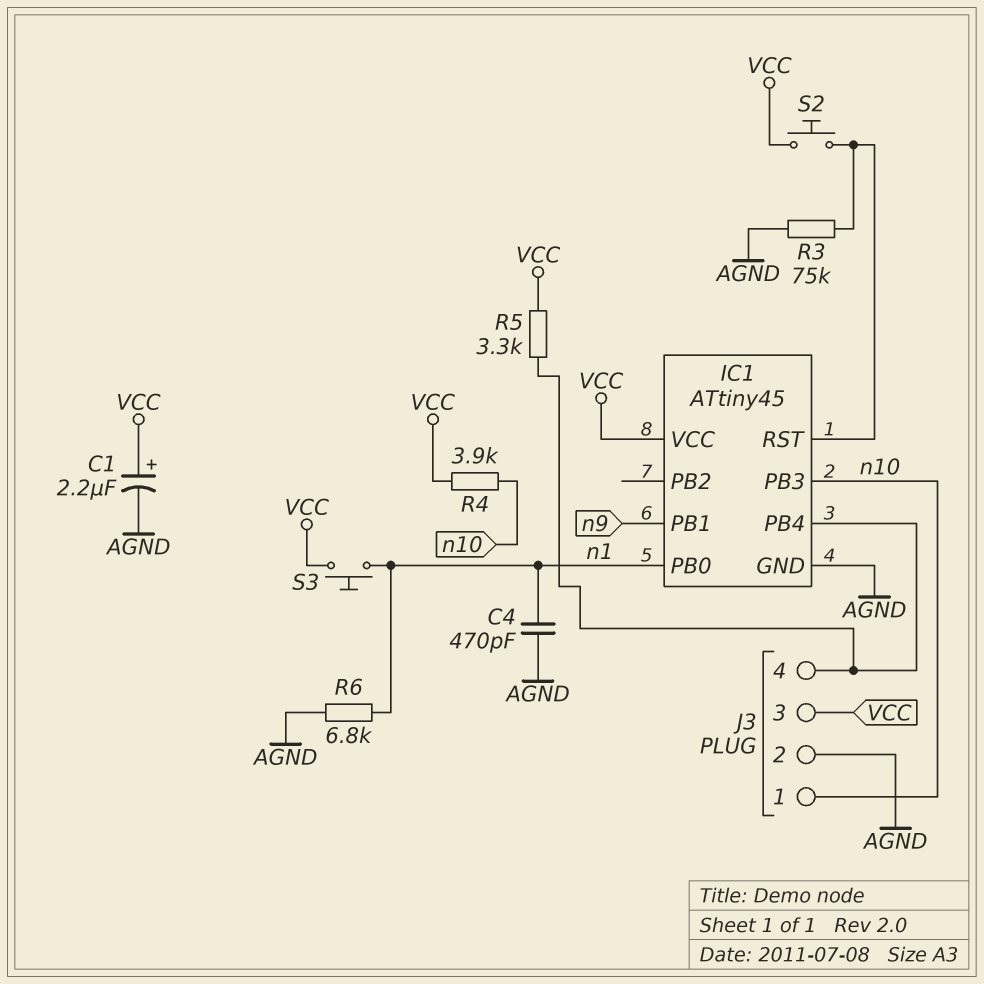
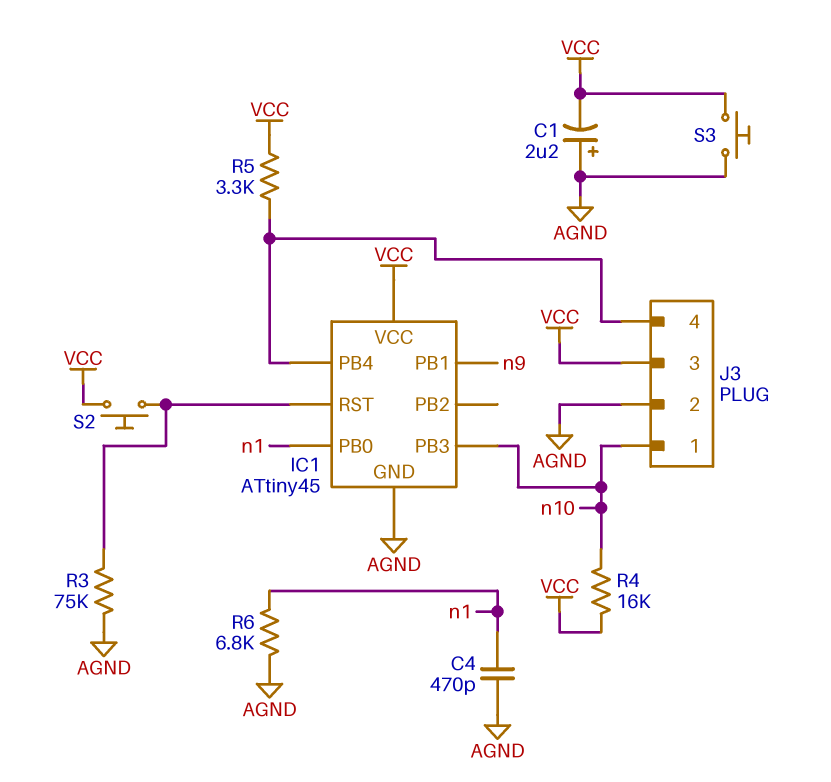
C1: 2.2uF (plus VCC, minus AGND) -> 2.2uF (plus AGND, minus VCC)
R4: 3.9k (VCC, n10) -> 16k (VCC, n10)
S3: button (VCC, n1) -> button (AGND, VCC)

